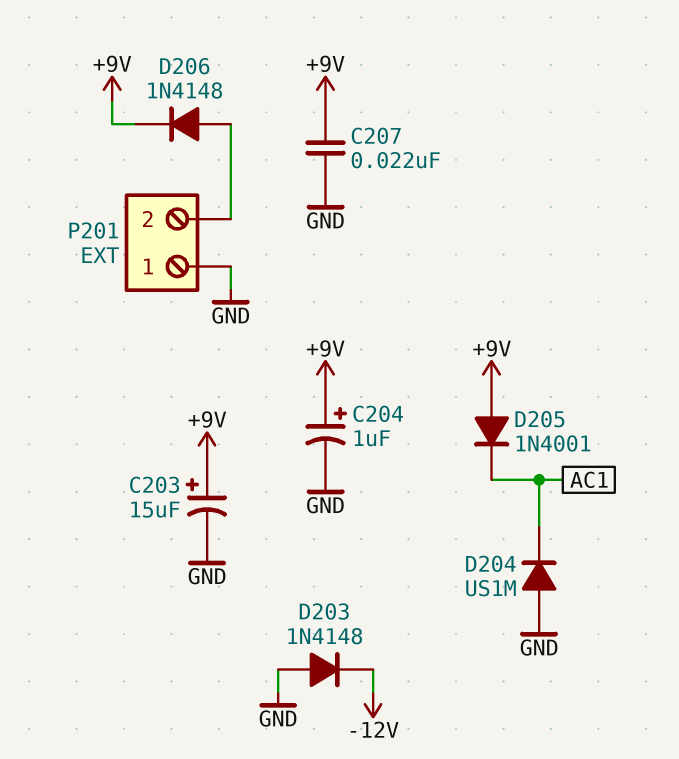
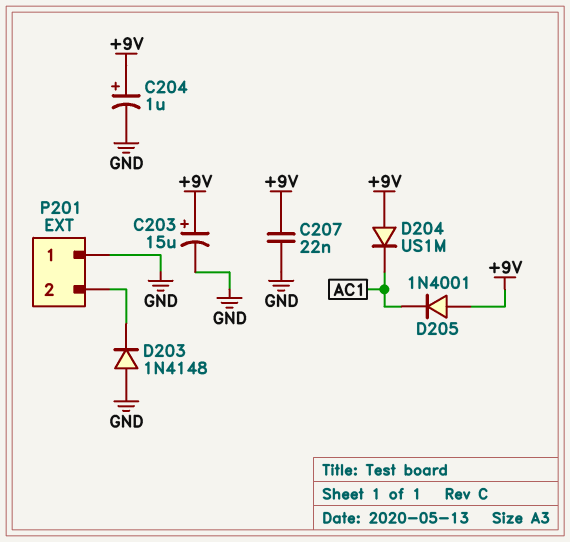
D203: diode 1N4148 (A GND, K -12V) -> diode 1N4148 (A GND, K P201/2)
D204: diode US1M (A GND, K AC1) -> diode US1M (A +9V, K AC1)
D206: diode 1N4148 (A P201/2, K +9V) -> none

